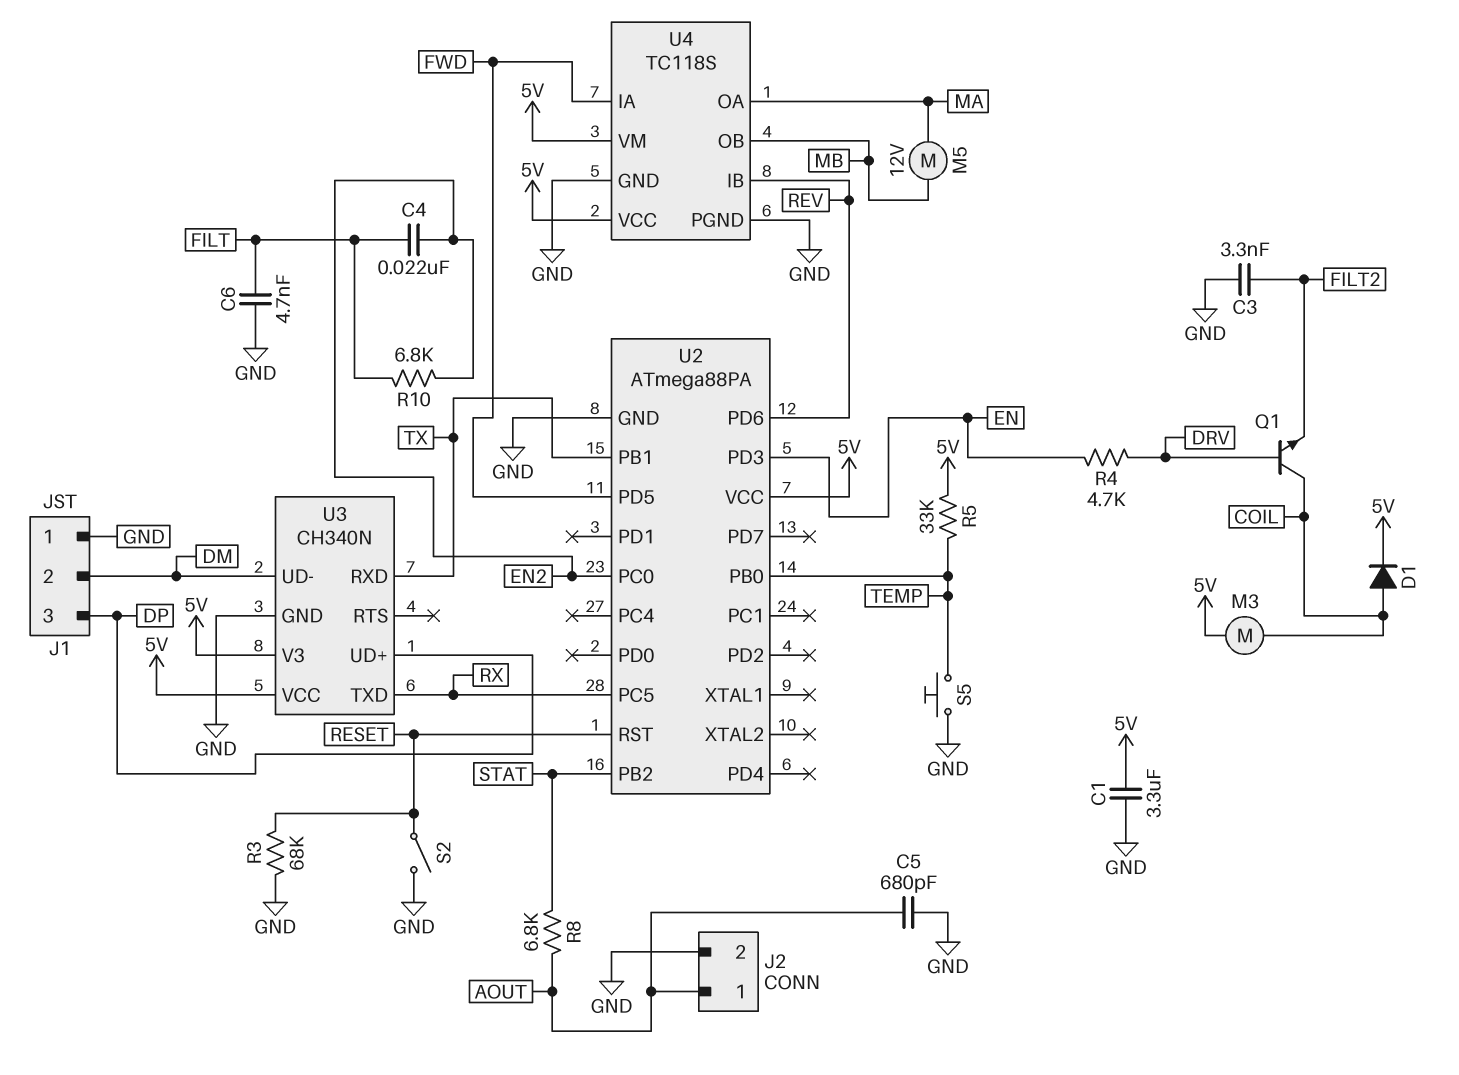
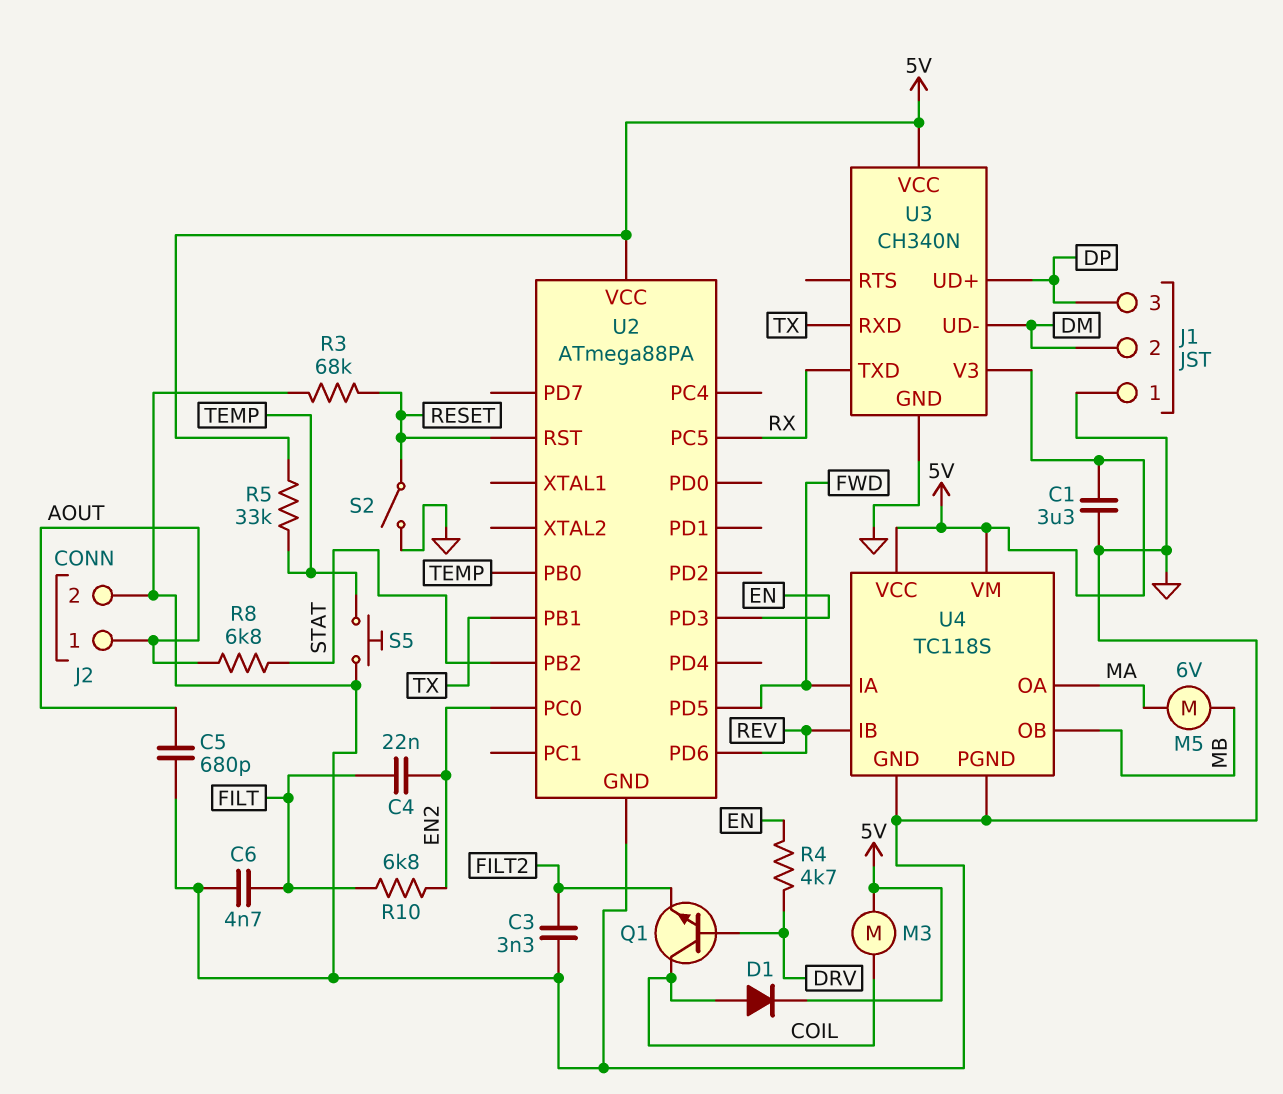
M5: motor 12V (MA, MB) -> motor 6V (MA, MB)

